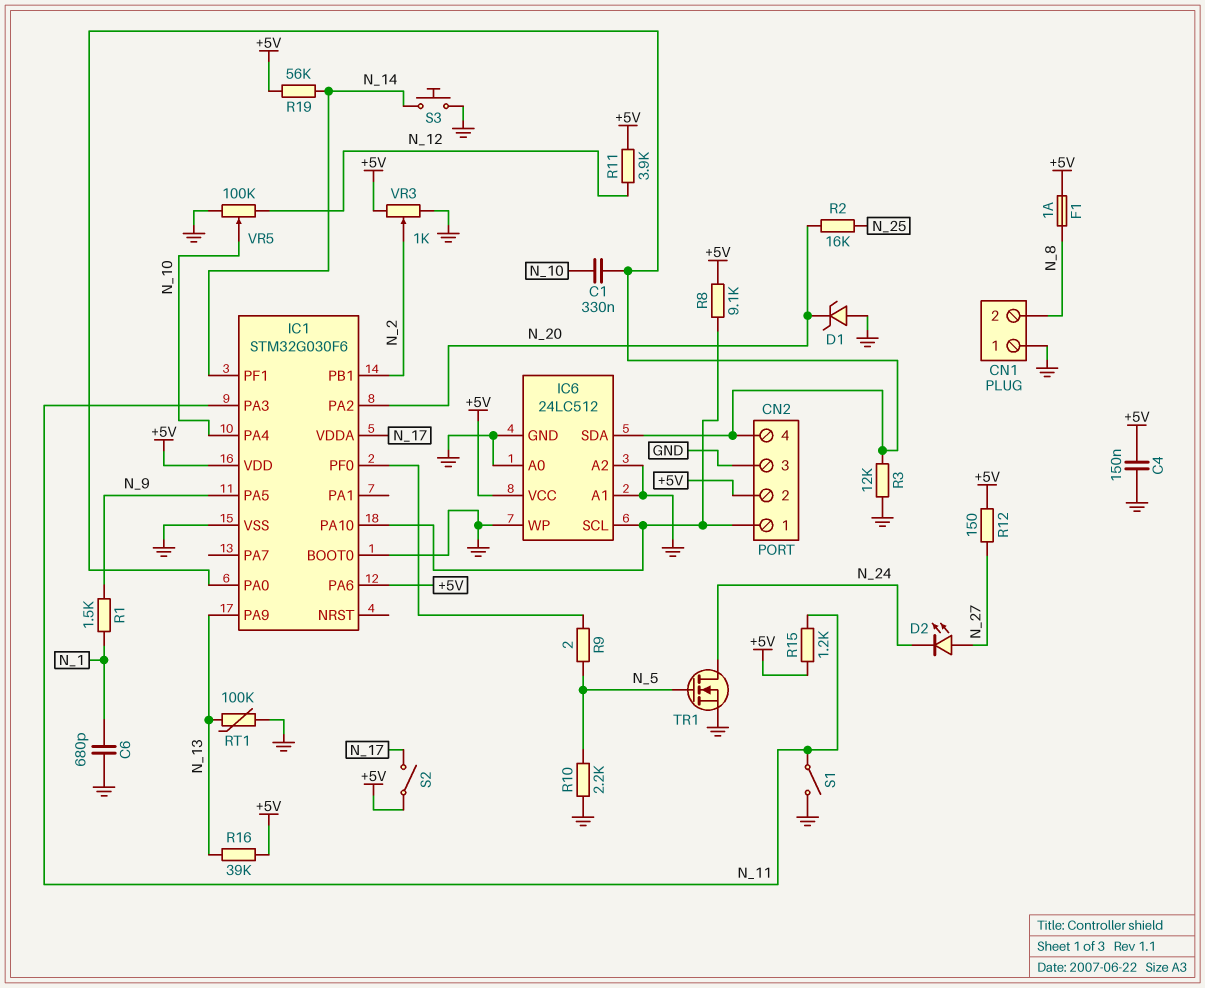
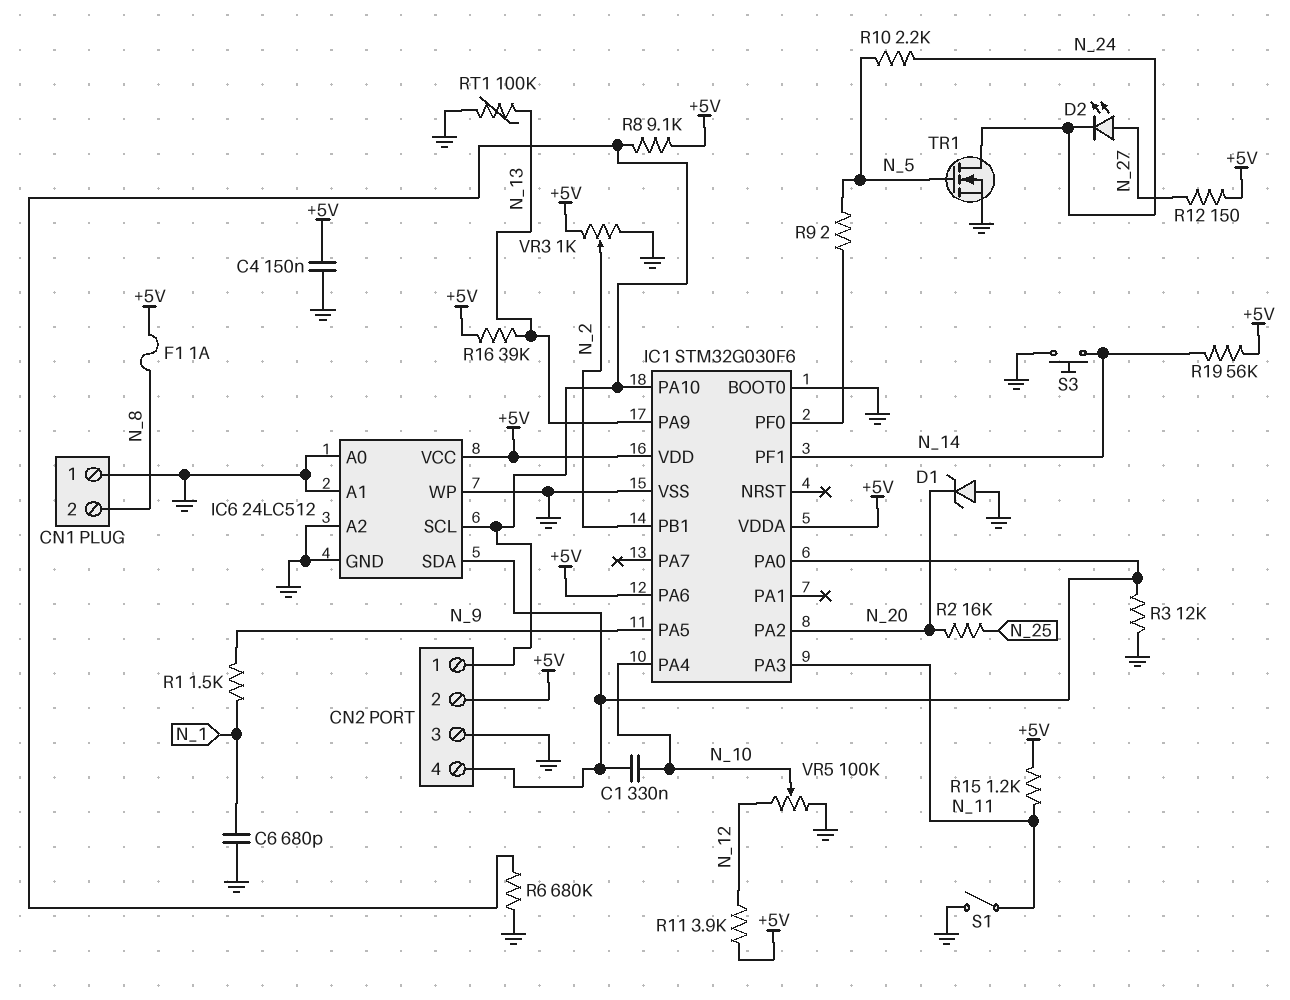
IC1 pin VDDA: N_17 -> +5V
R6: none -> 680k (CN2/1, GND)
R10: 2.2k (GND, N_5) -> 2.2k (N_5, N_24)
S2: switch (+5V, N_17) -> none

